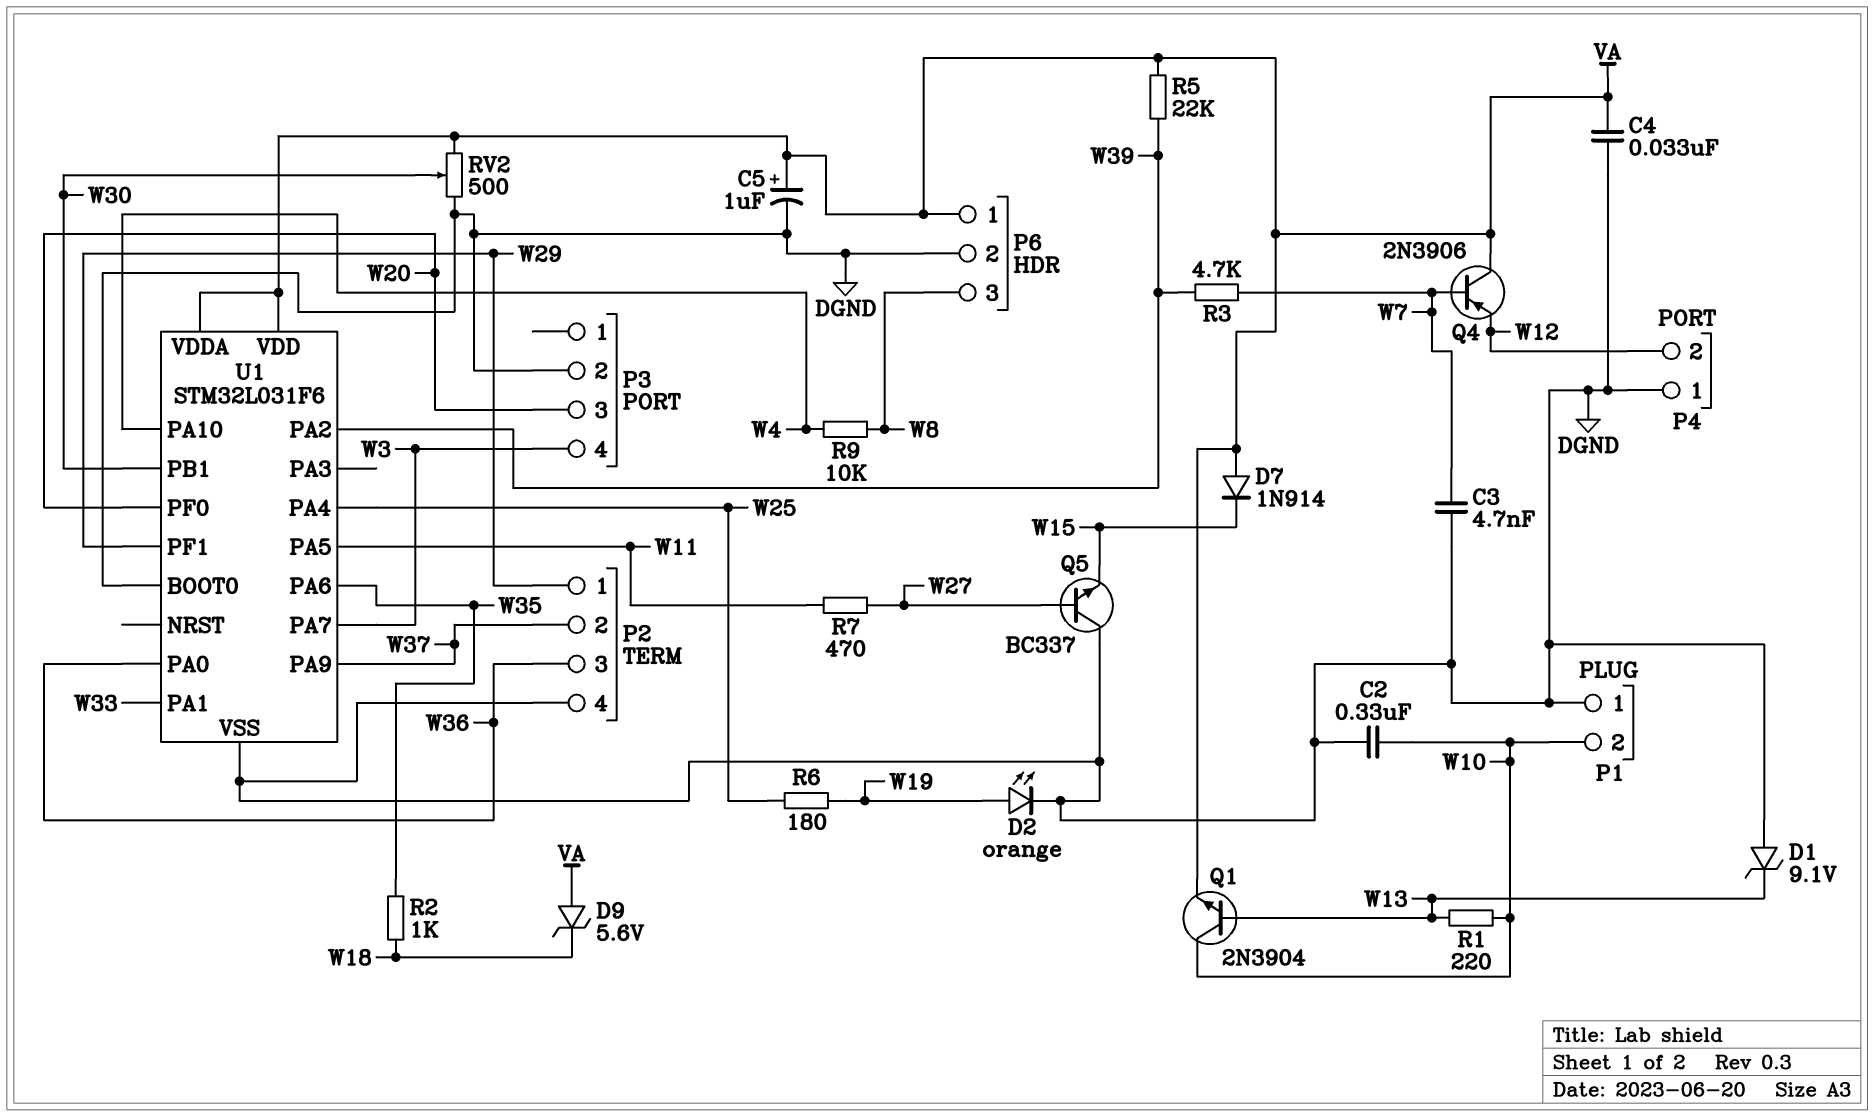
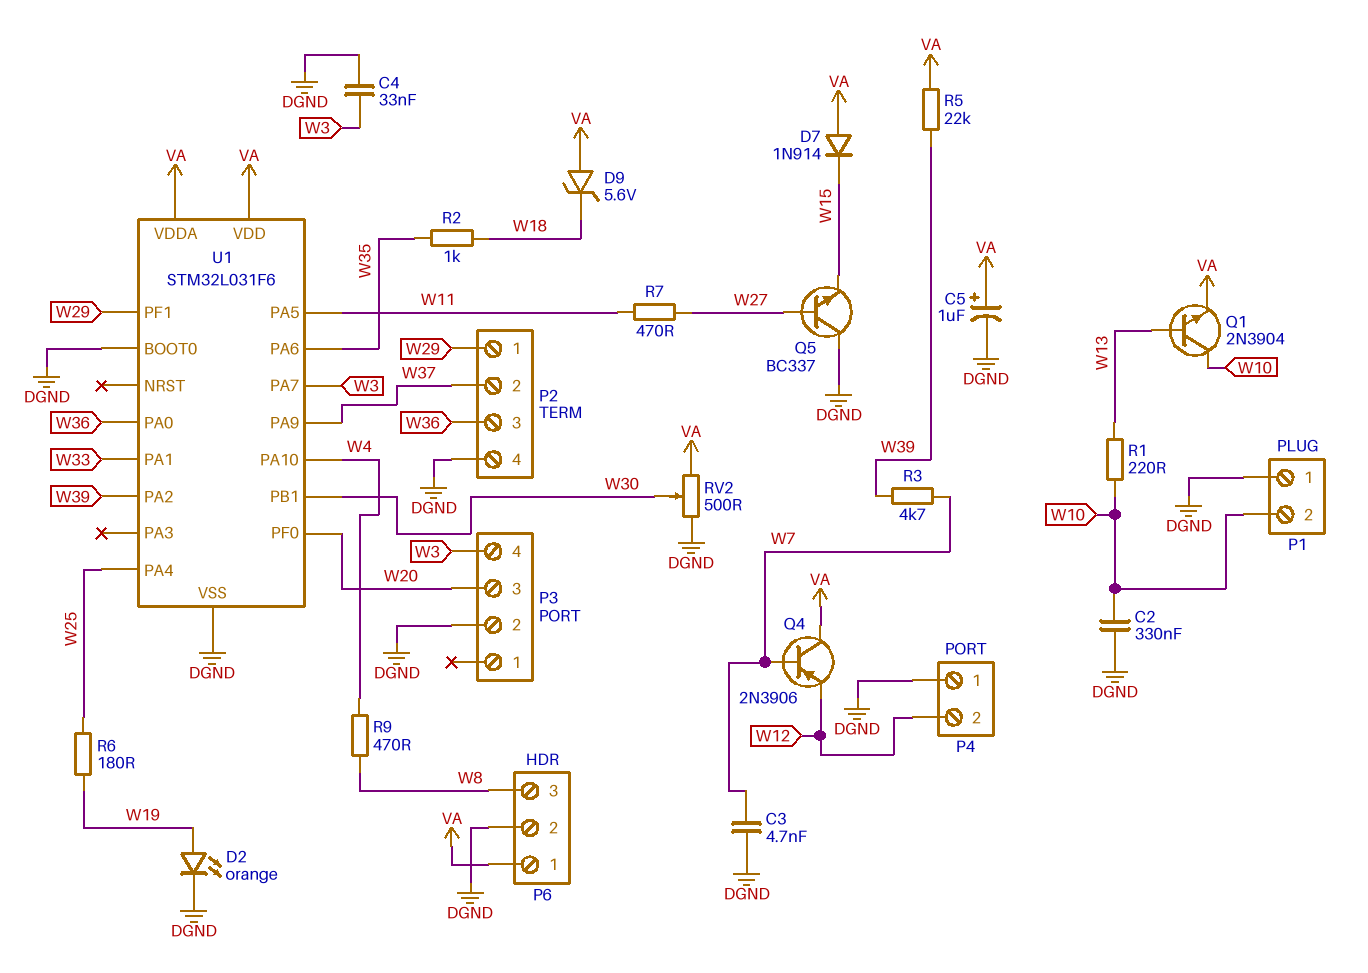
C4: 33nF (DGND, VA) -> 33nF (DGND, W3)
D1: zener 9.1V (A DGND, K W13) -> none
R9: 10k (W4, W8) -> 470 (W4, W8)

